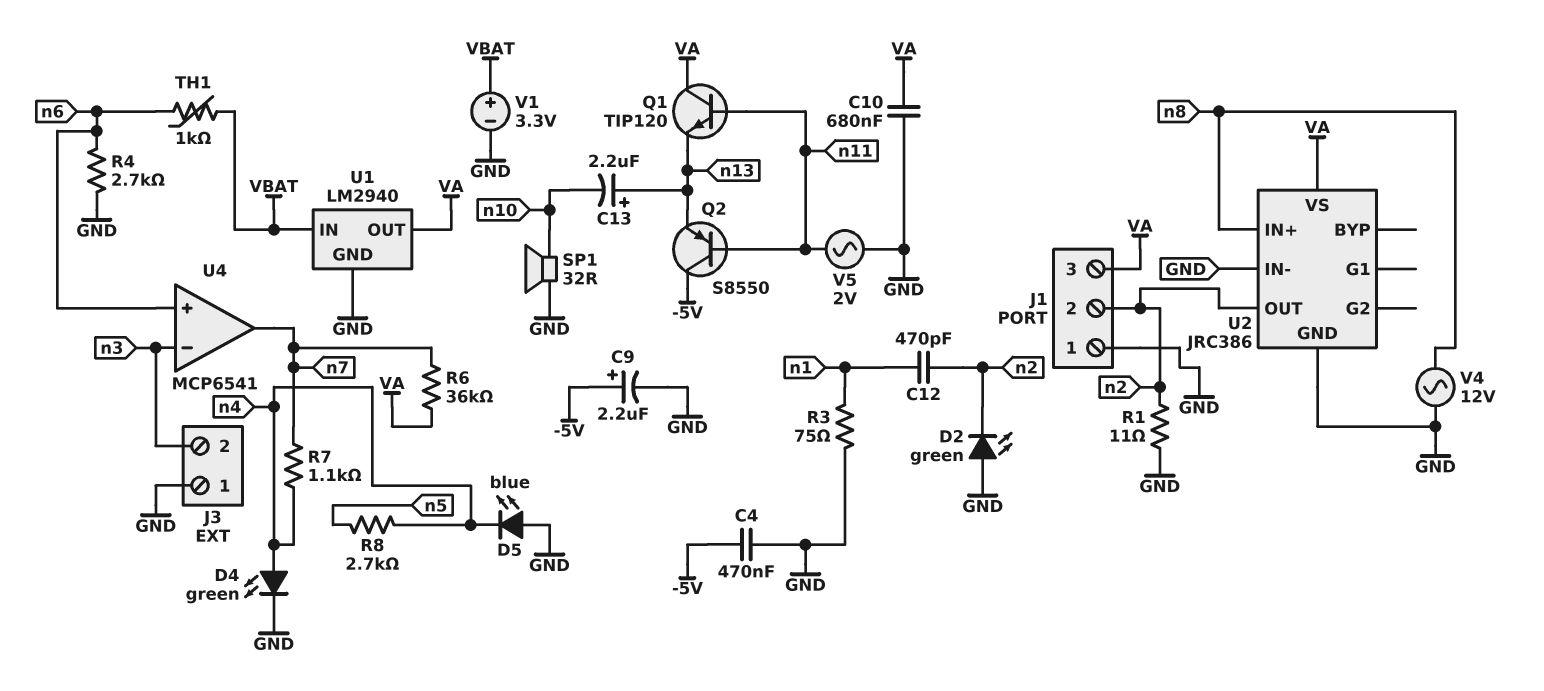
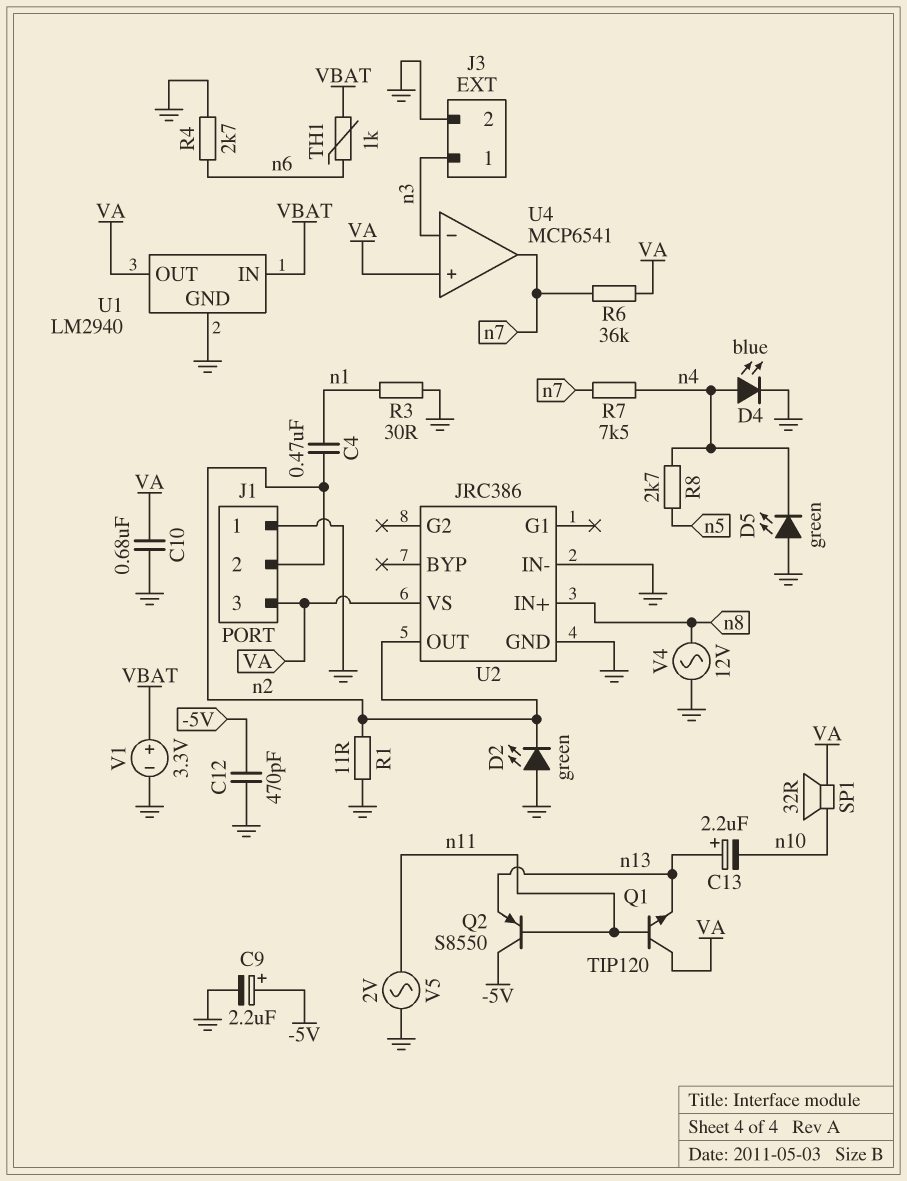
C4: 470nF (-5V, GND) -> 470nF (n1, n2)
C12: 470pF (n1, n2) -> 470pF (-5V, GND)
D4: LED green (A n4, K GND) -> LED blue (A n4, K GND)
D5: LED blue (A GND, K n4) -> LED green (A GND, K n4)
J3 pin 1: GND -> n3
J3 pin 2: n3 -> GND
R3: 75 (GND, n1) -> 30 (GND, n1)
R7: 1.1k (n4, n7) -> 7.5k (n4, n7)
SP1: speaker 32R (GND, n10) -> speaker 32R (VA, n10)
U4 pin in+: n6 -> VA

